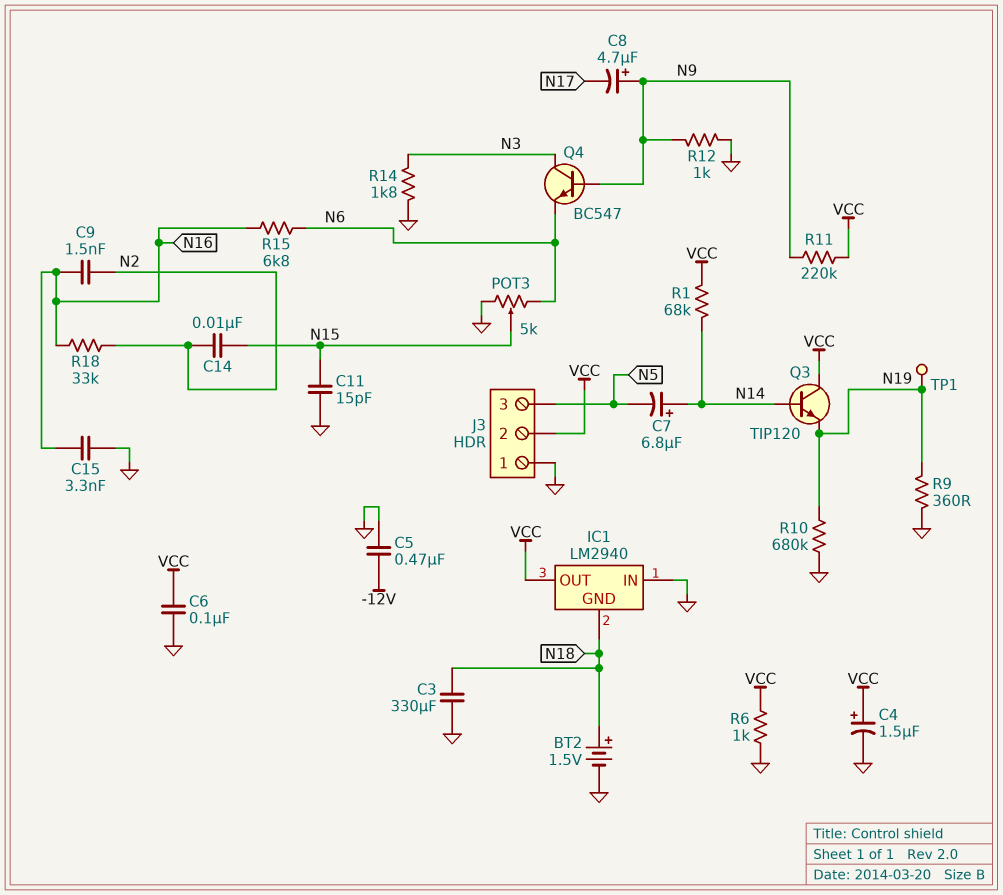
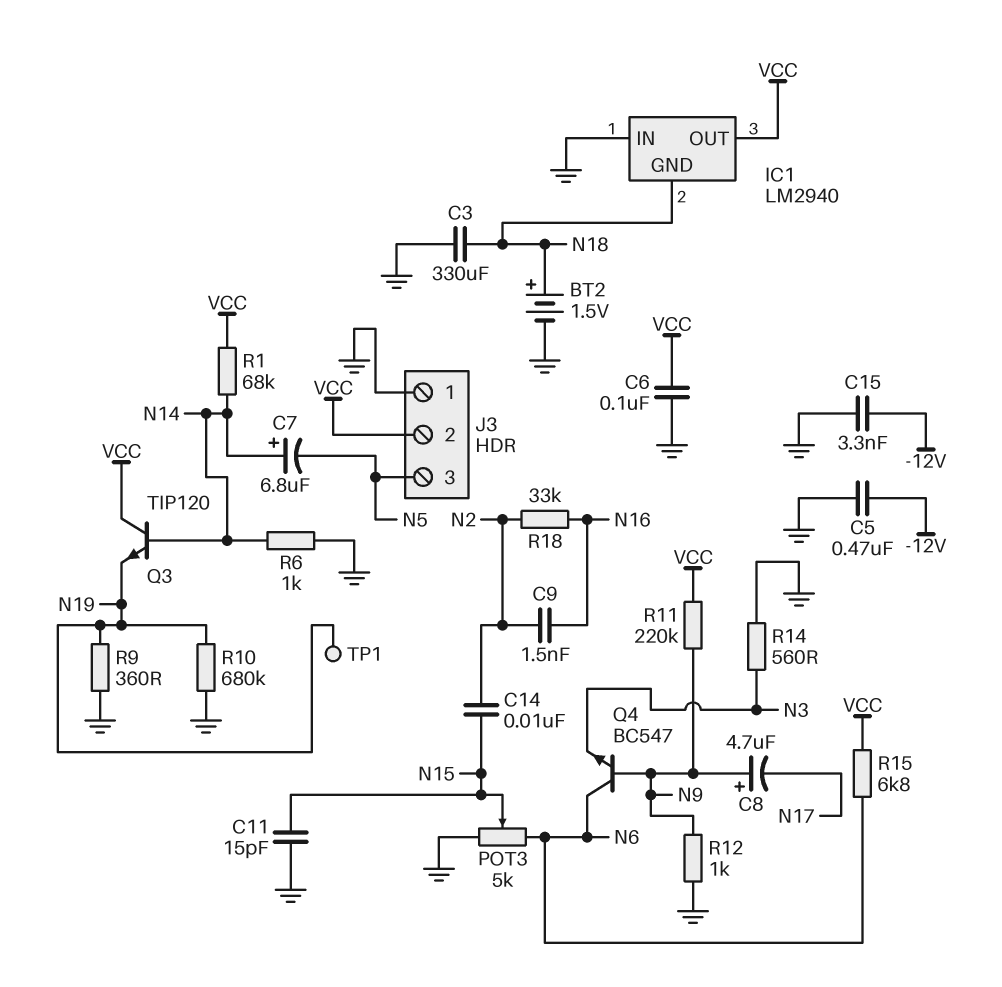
C4: 1.5uF (plus VCC, minus GND) -> none
C15: 3.3nF (GND, N16) -> 3.3nF (-12V, GND)
Q4: NPN BC547 (B N9, C N3, E N6) -> NPN BC547 (B N9, C N6, E N3)
R6: 1k (GND, VCC) -> 1k (GND, N14)
R14: 1.8k (GND, N3) -> 560 (GND, N3)
R15: 6.8k (N6, N16) -> 6.8k (N6, VCC)

